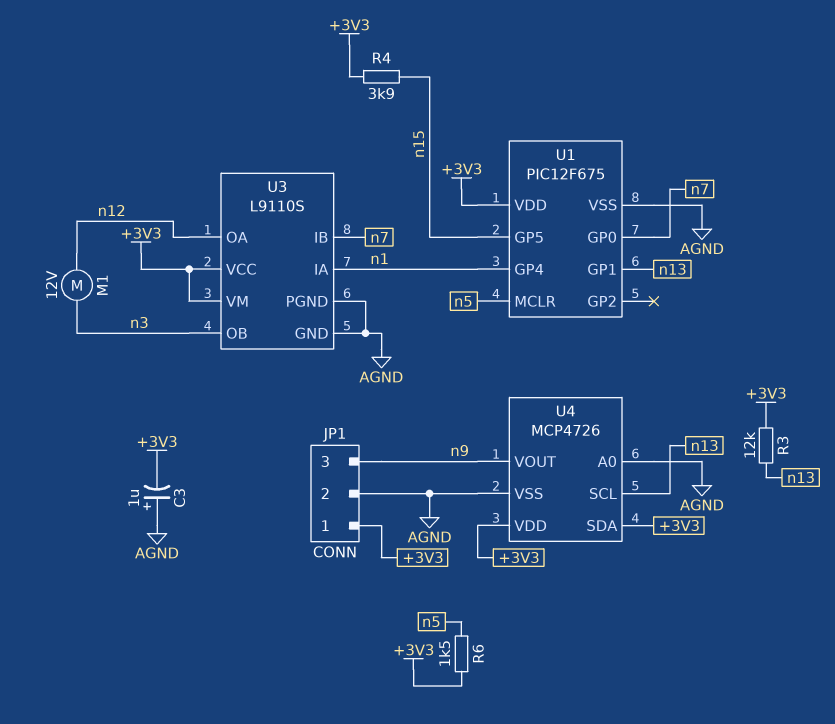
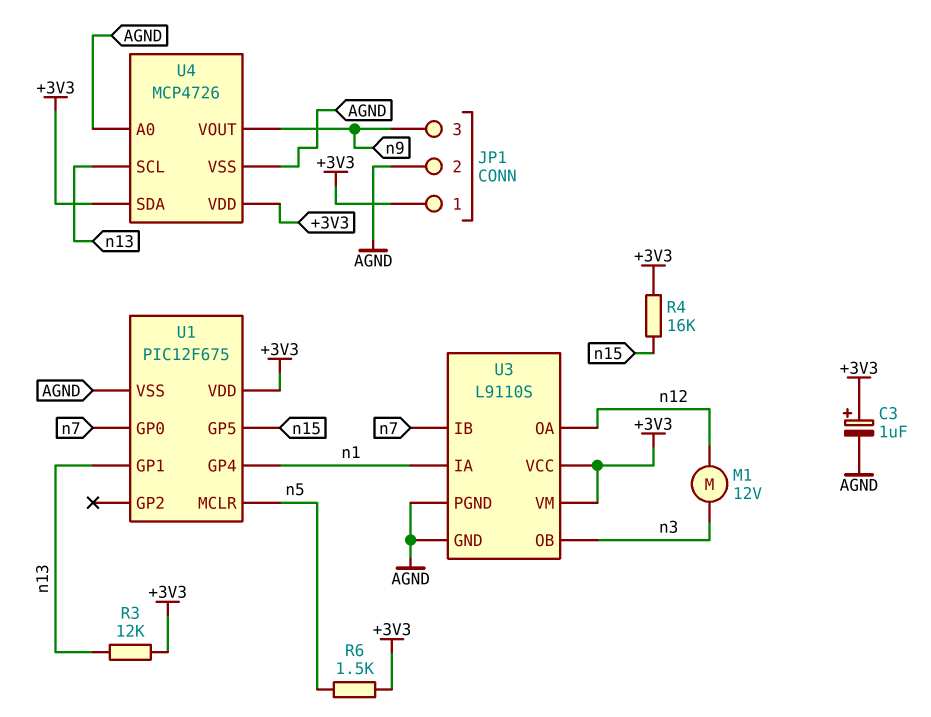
C3: 1uF (plus AGND, minus +3V3) -> 1uF (plus +3V3, minus AGND)
R4: 3.9k (+3V3, n15) -> 16k (+3V3, n15)

